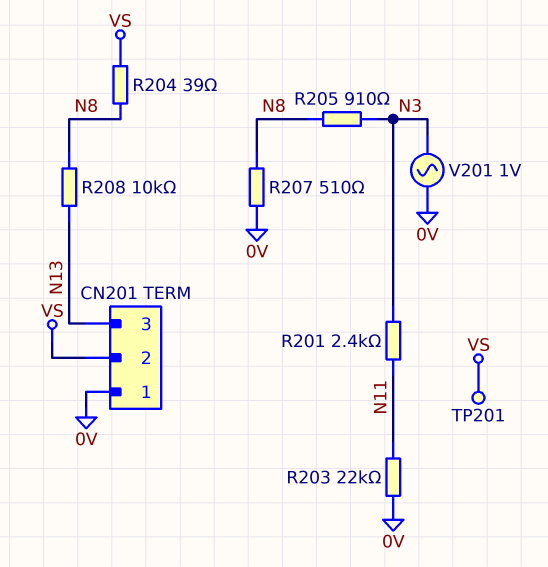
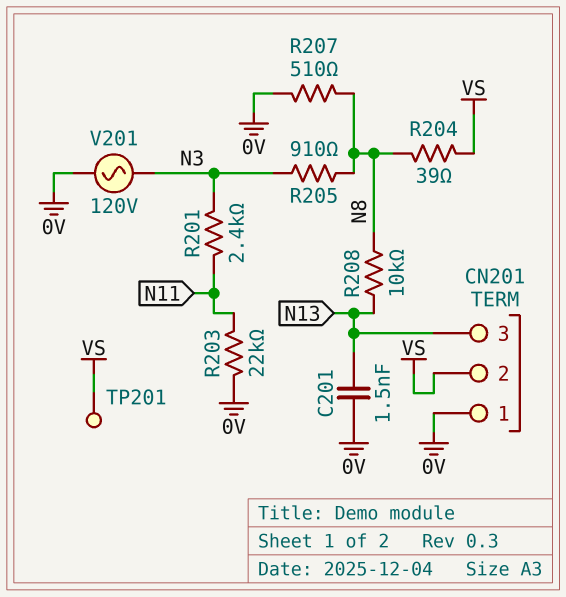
C201: none -> 1.5nF (0V, N13)
V201: AC 1V (0V, N3) -> AC 120V (0V, N3)

